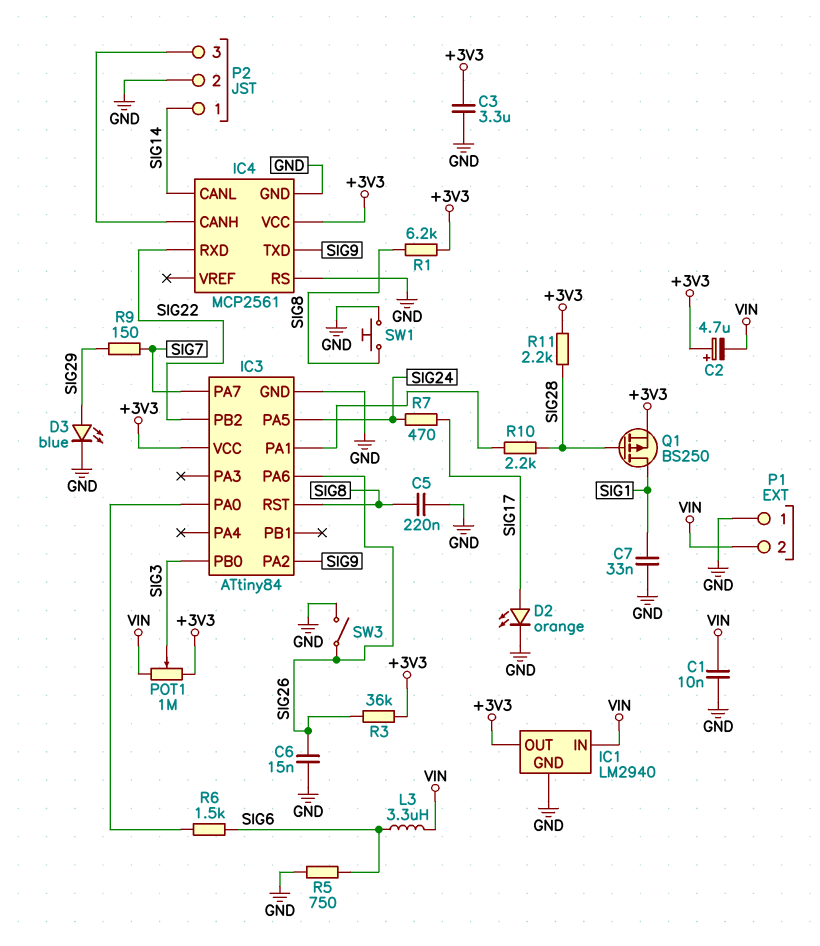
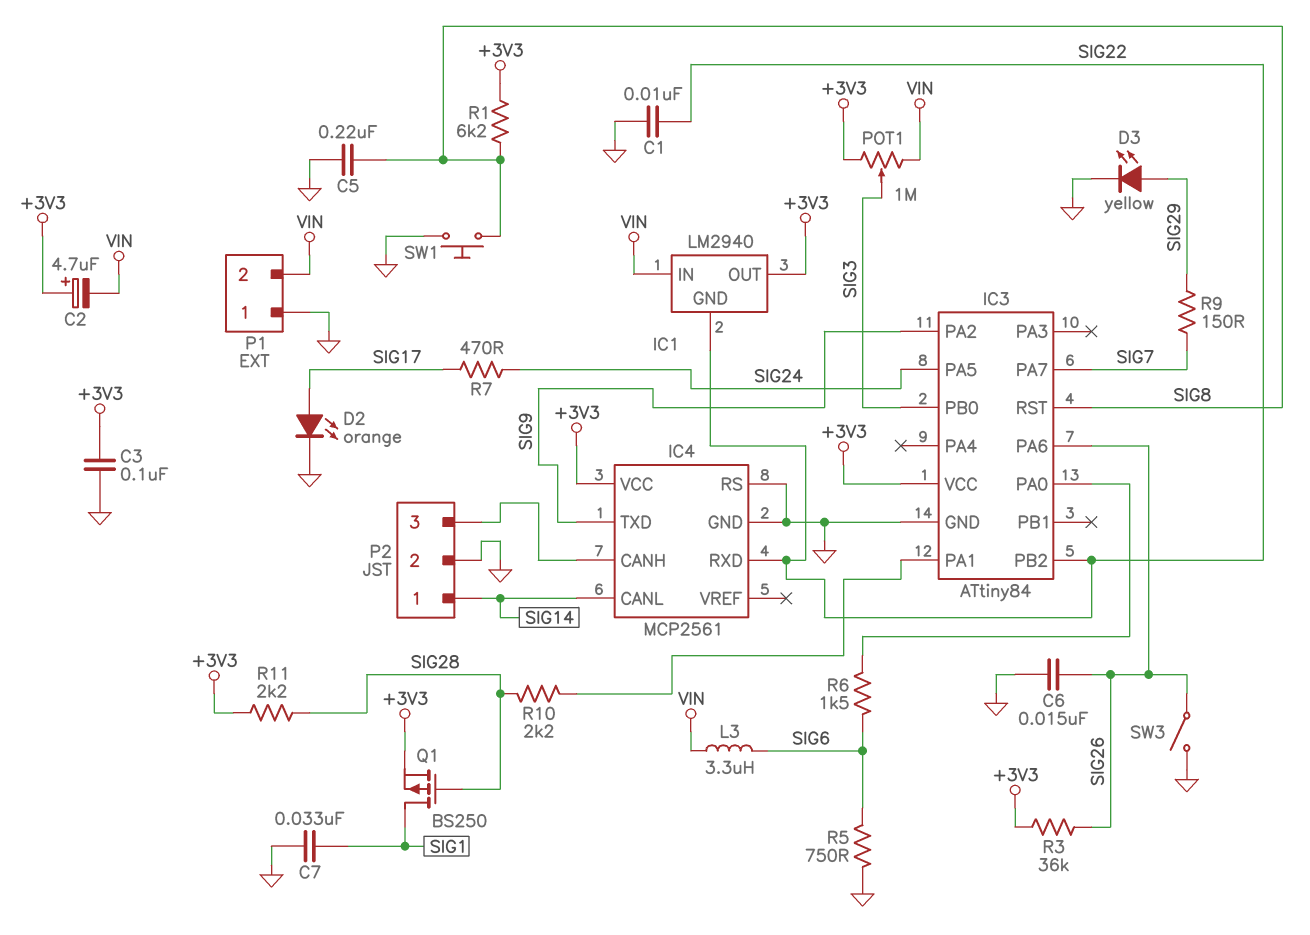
C1: 10nF (GND, VIN) -> 10nF (GND, SIG22)
C3: 3.3uF (+3V3, GND) -> 100nF (+3V3, GND)
D3: LED blue (A SIG29, K GND) -> LED yellow (A SIG29, K GND)
IC1 pin GND: GND -> SIG22

